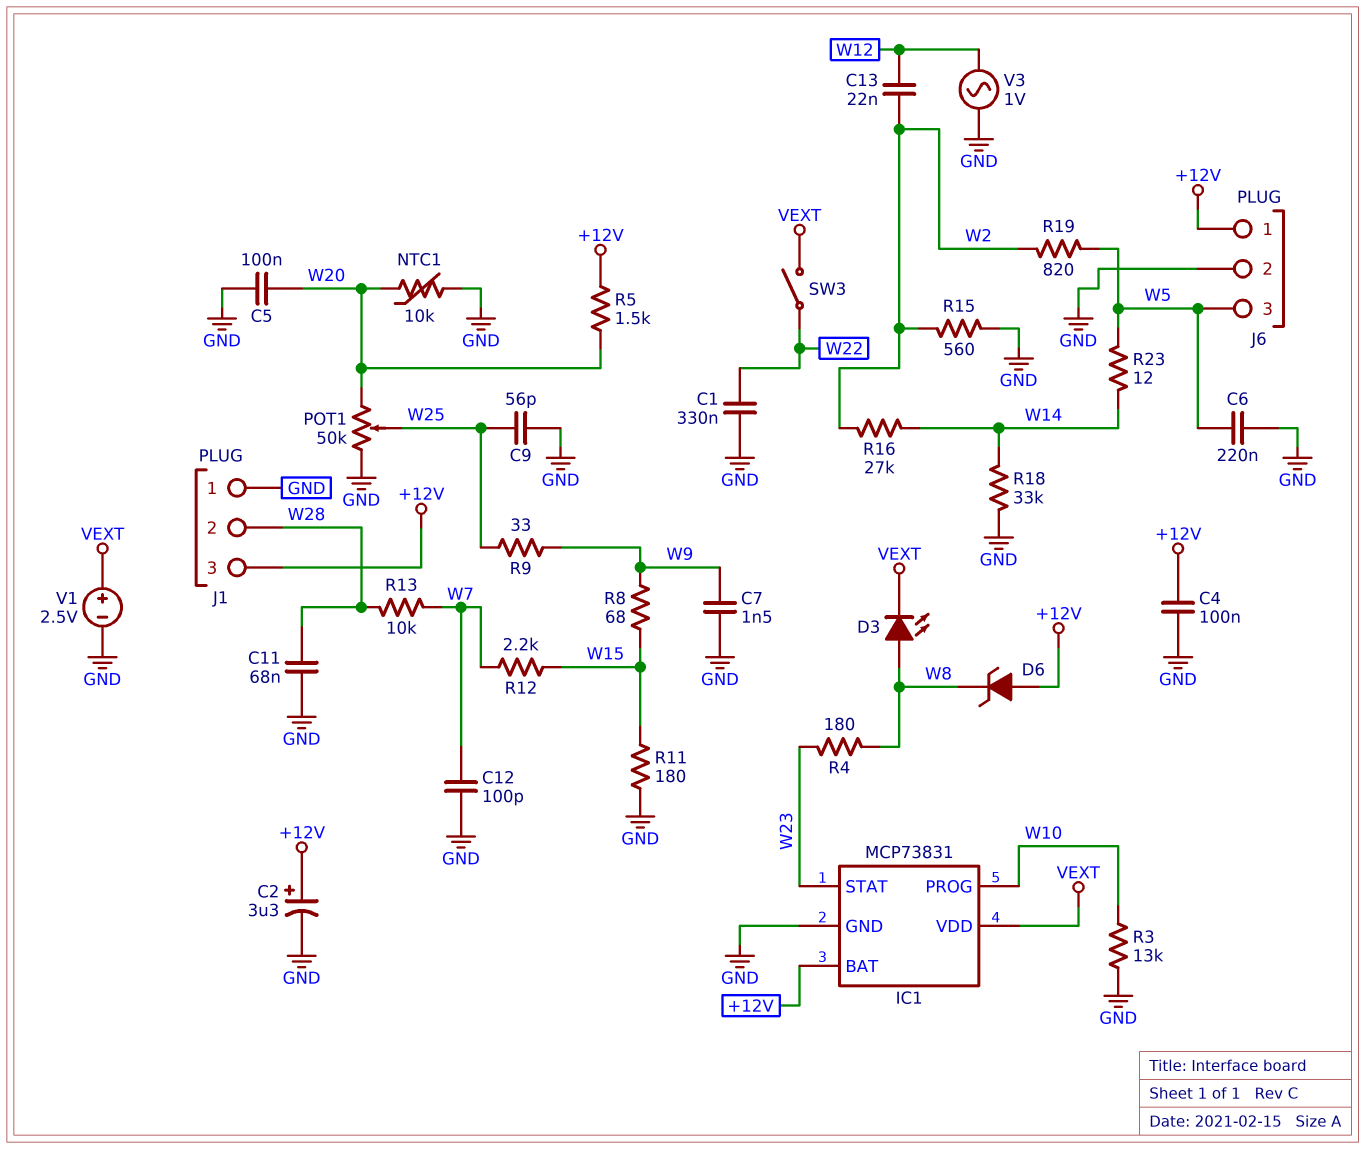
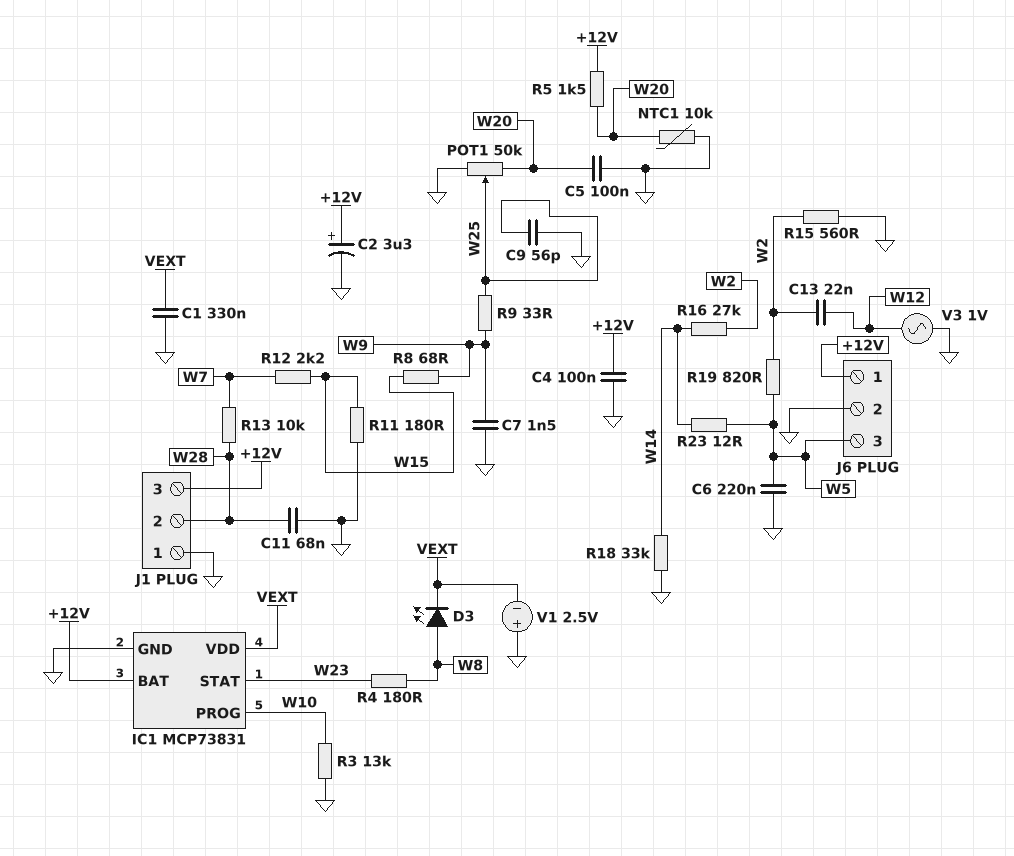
C1: 330nF (GND, W22) -> 330nF (GND, VEXT)
C12: 100pF (GND, W7) -> none
D6: zener (A +12V, K W8) -> none
SW3: switch (VEXT, W22) -> none
V1: 2.5V (plus VEXT, minus GND) -> 2.5V (plus GND, minus VEXT)

